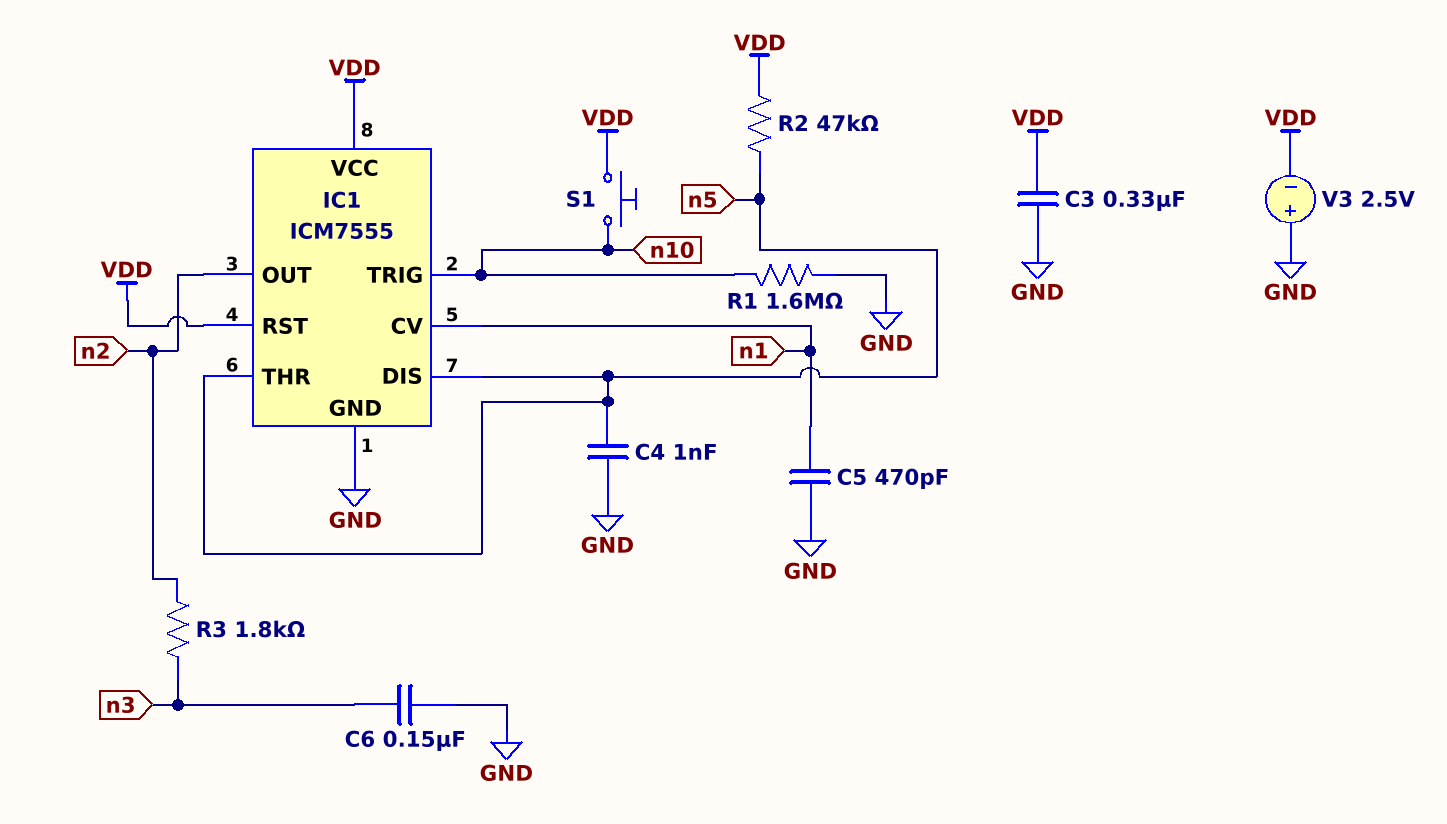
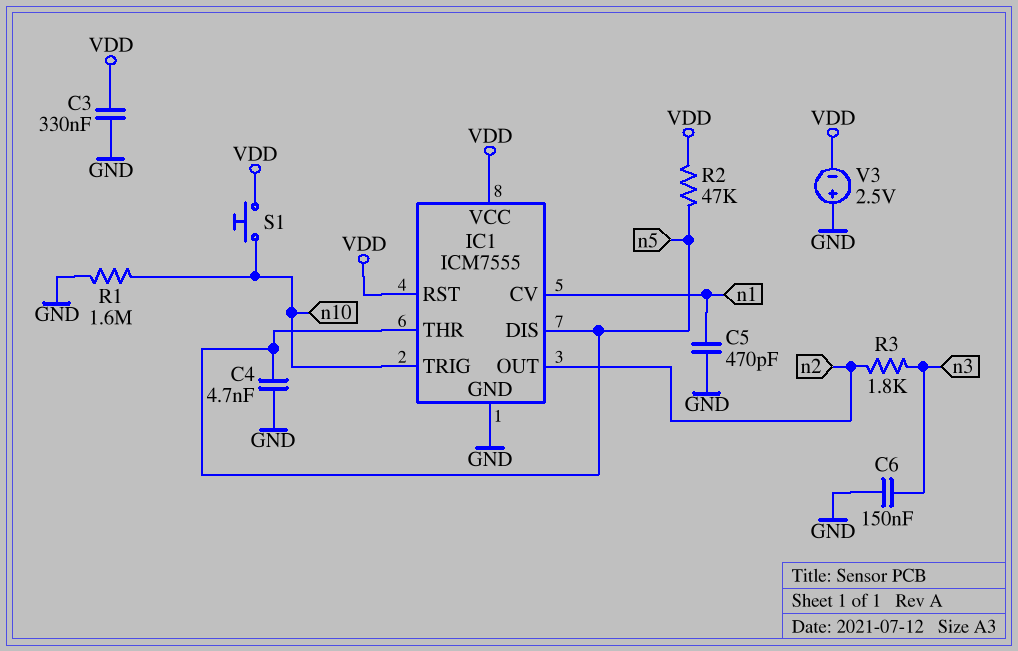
C4: 1nF (GND, n5) -> 4.7nF (GND, n5)

